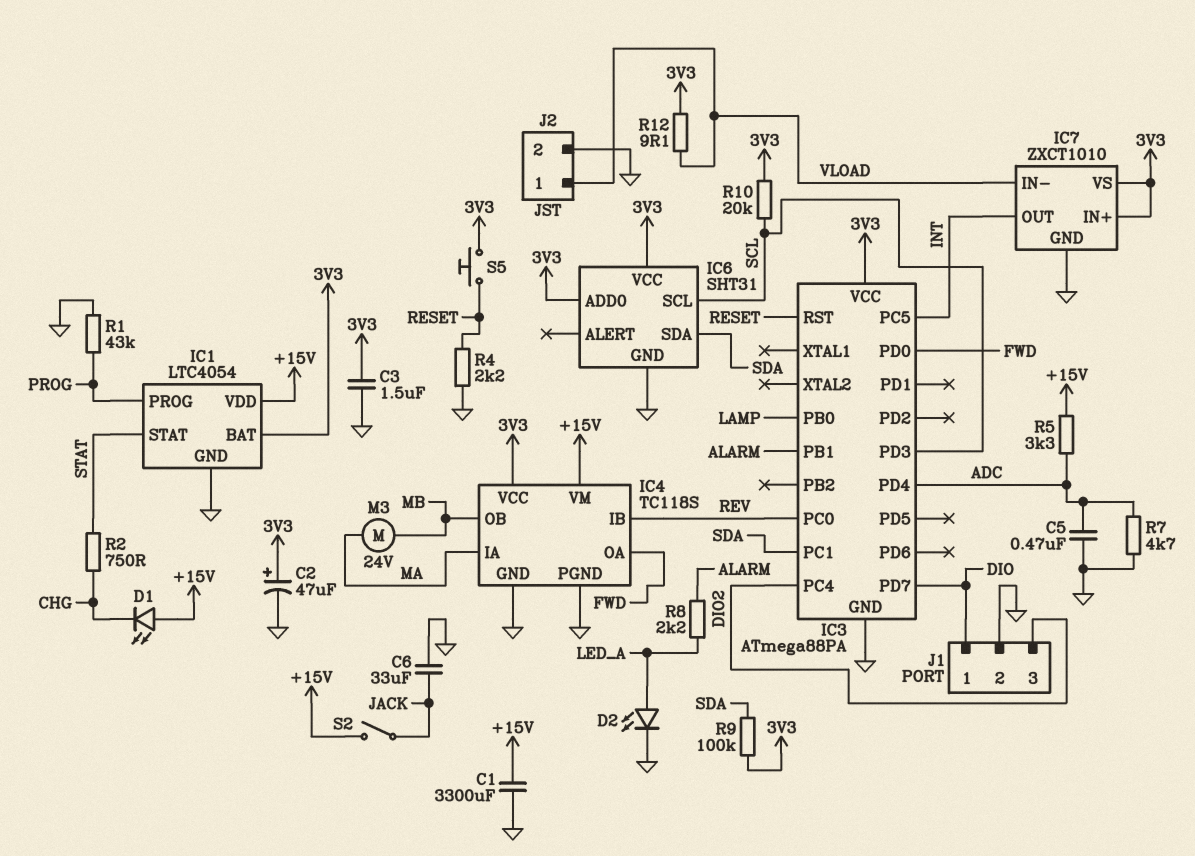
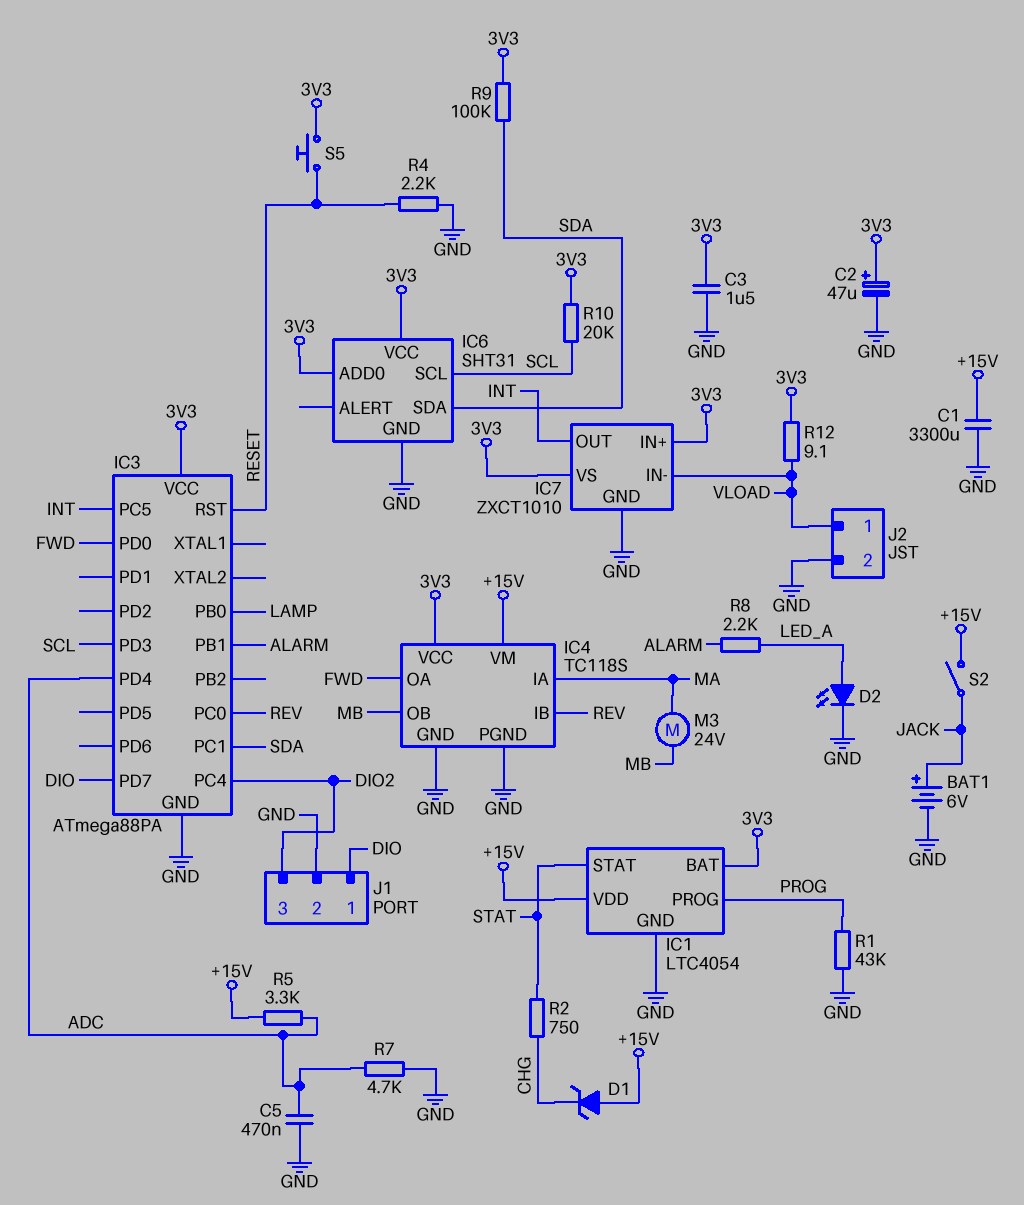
BAT1: none -> 6V (plus JACK, minus GND)
C6: 33uF (GND, JACK) -> none
D1: LED (A +15V, K CHG) -> zener (A +15V, K CHG)

